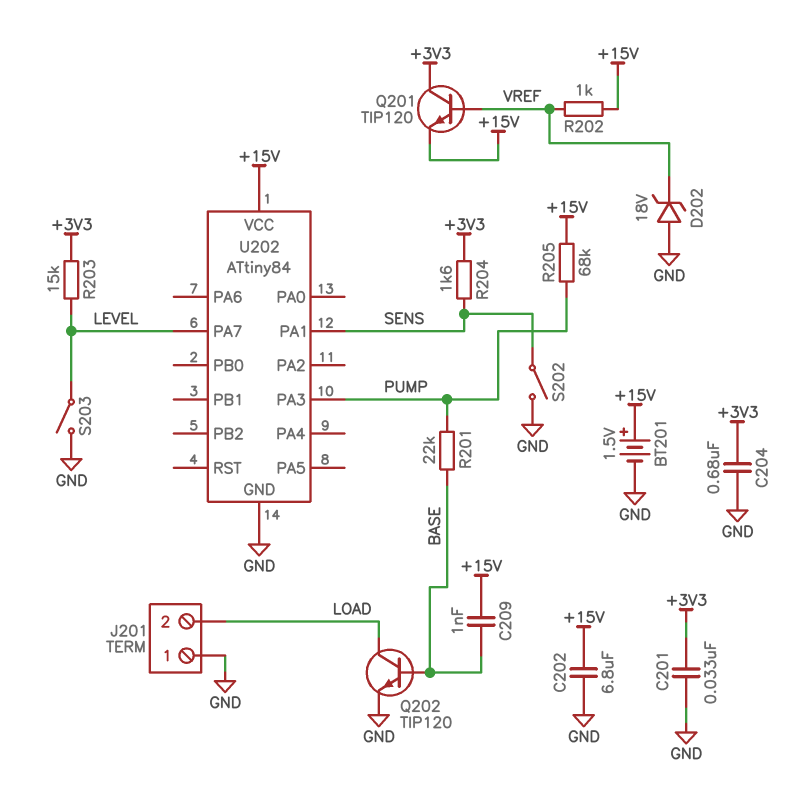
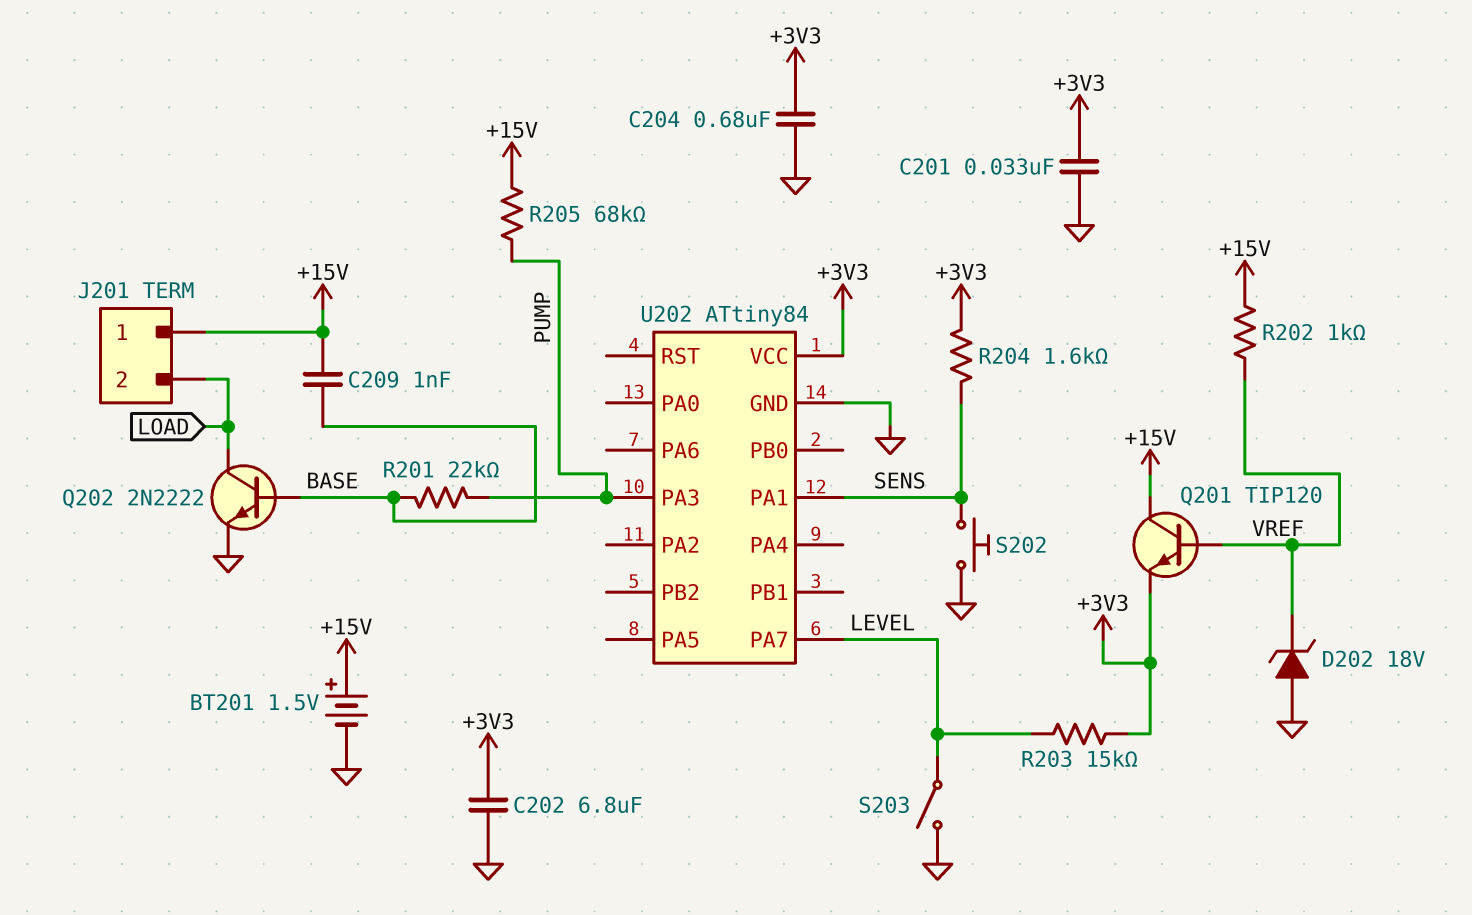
C202: 6.8uF (+15V, GND) -> 6.8uF (+3V3, GND)
J201 pin 1: GND -> +15V
Q201: NPN TIP120 (B VREF, C +3V3, E +15V) -> NPN TIP120 (B VREF, C +15V, E +3V3)
Q202: NPN TIP120 (B BASE, C LOAD, E GND) -> NPN 2N2222 (B BASE, C LOAD, E GND)
S202: switch (GND, SENS) -> button (GND, SENS)
U202 pin VCC: +15V -> +3V3

